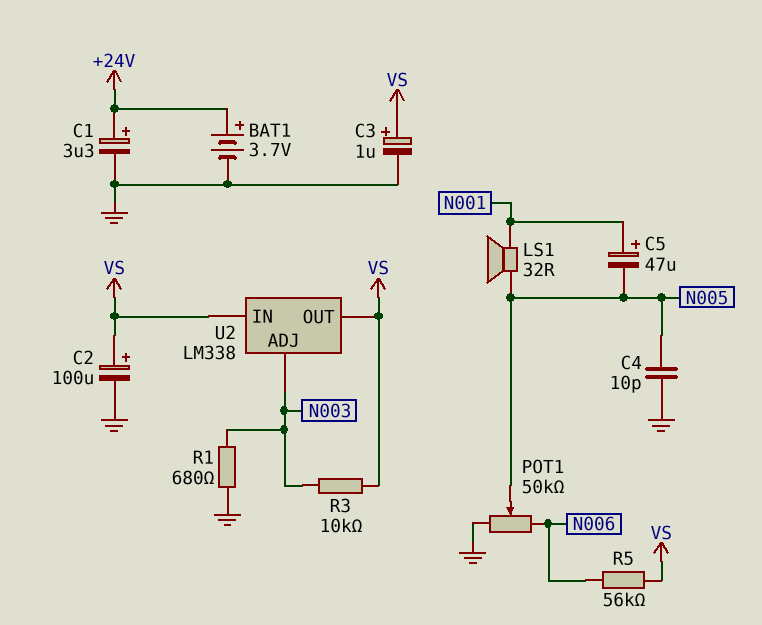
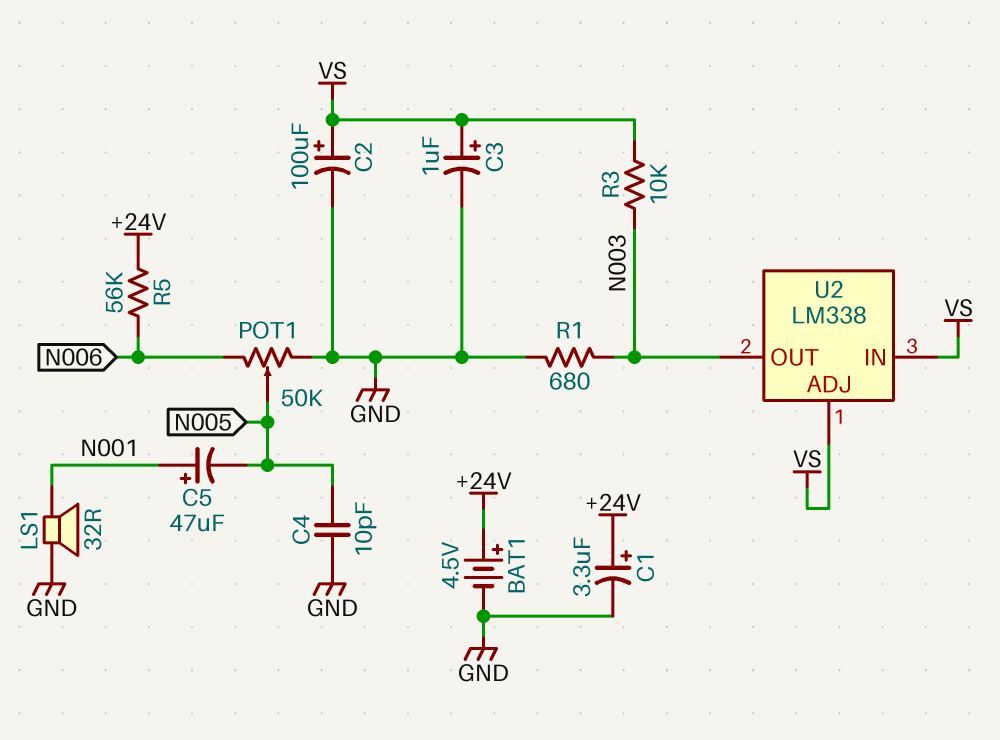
BAT1: 3.7V (plus +24V, minus GND) -> 4.5V (plus +24V, minus GND)
LS1: speaker 32R (N001, N005) -> speaker 32R (GND, N001)
R5: 56k (N006, VS) -> 56k (+24V, N006)
U2 pin ADJ: N003 -> VS
U2 pin OUT: VS -> N003

